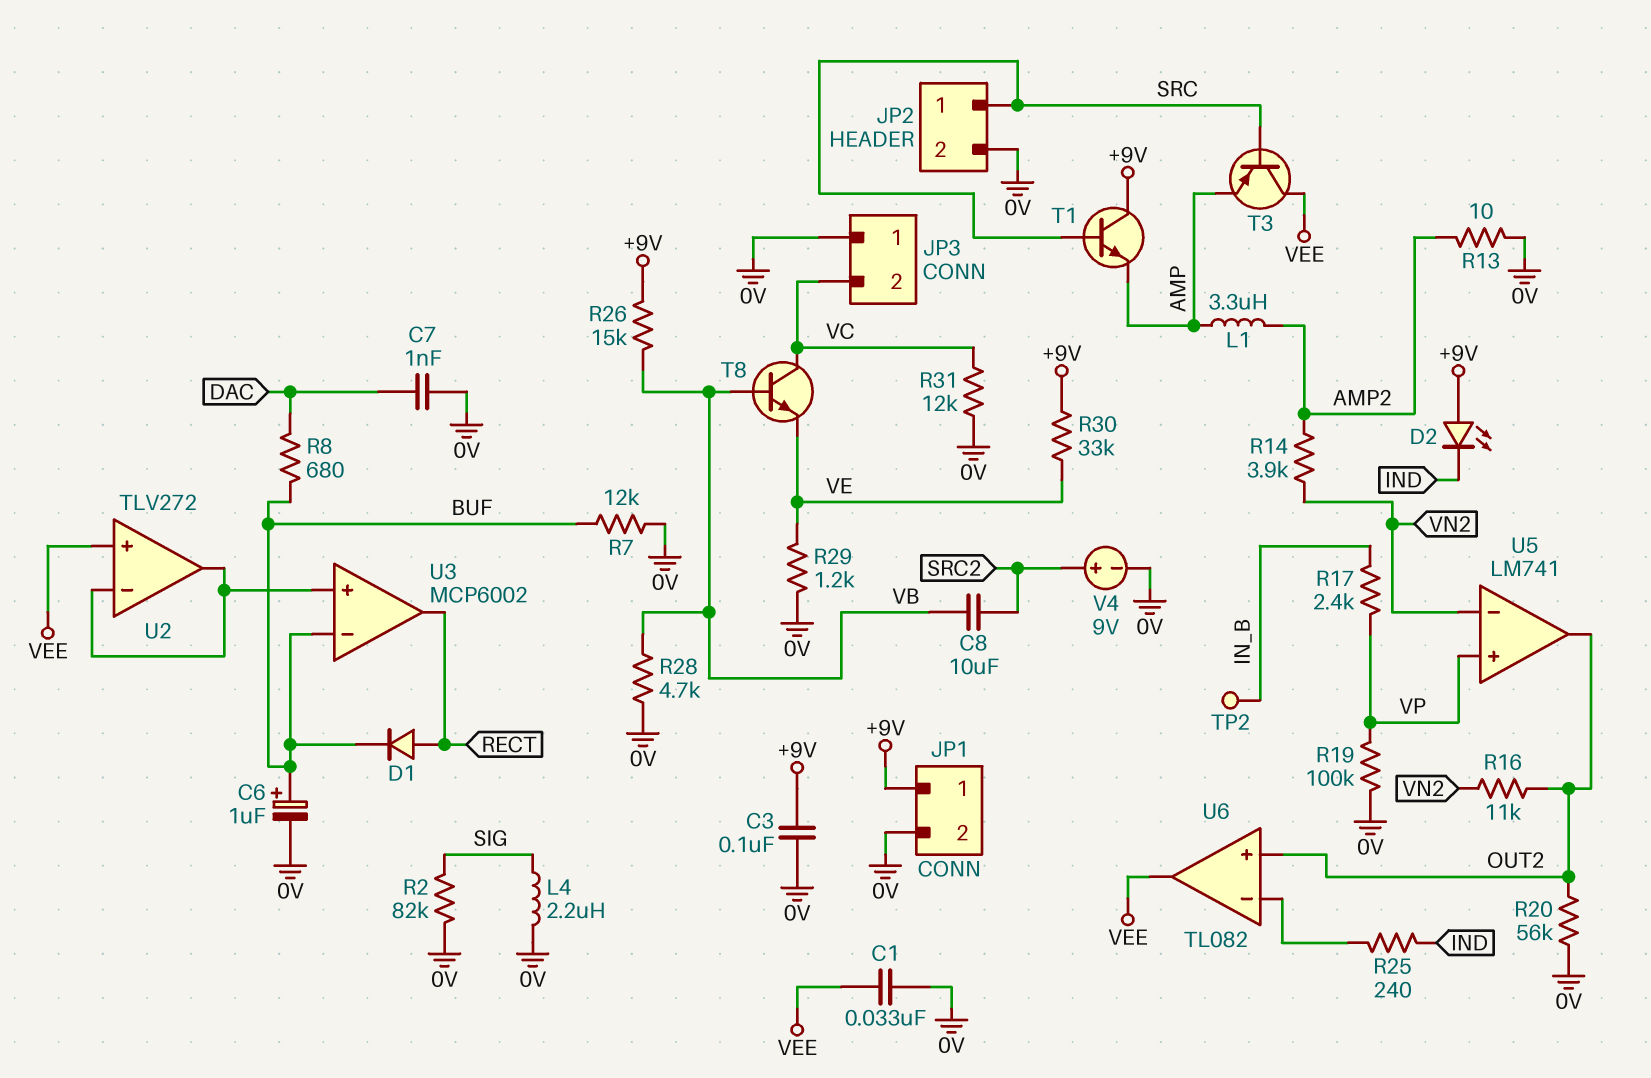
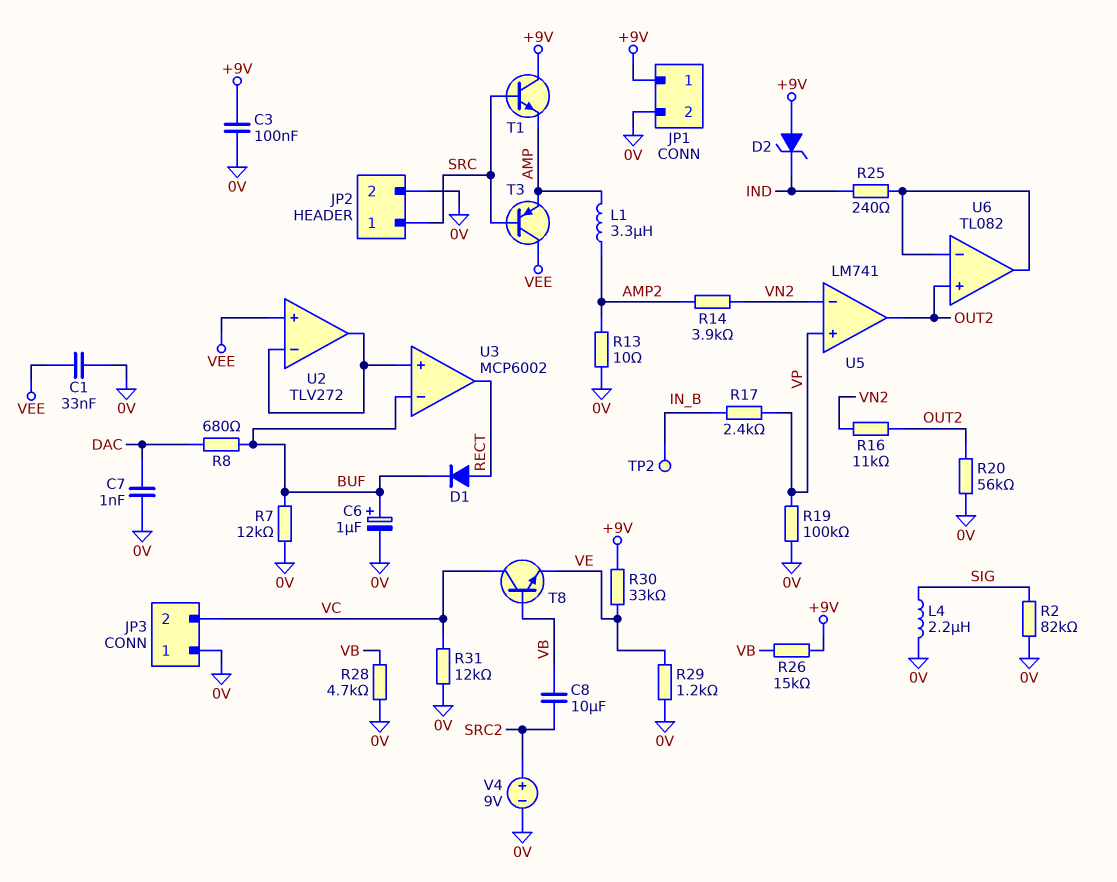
D2: LED (A +9V, K IND) -> zener (A +9V, K IND)
U6 pin out: VEE -> U6/in-

